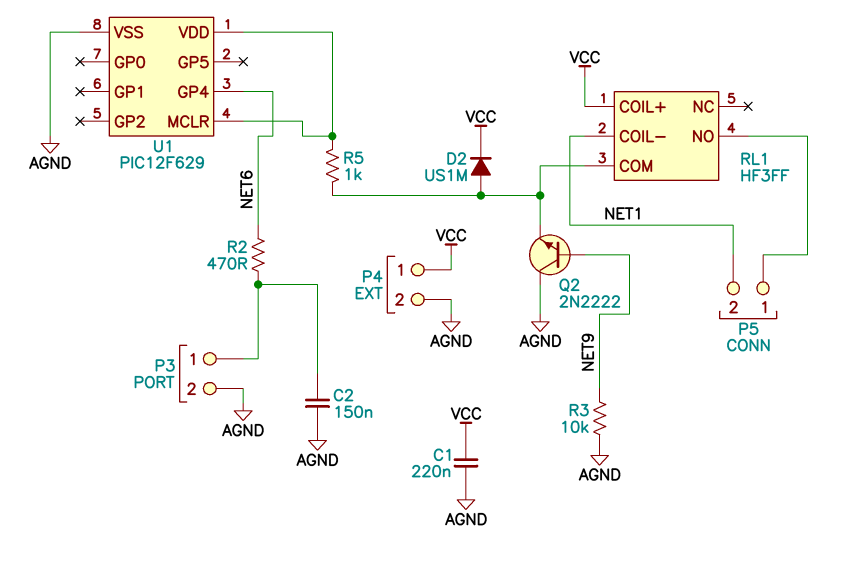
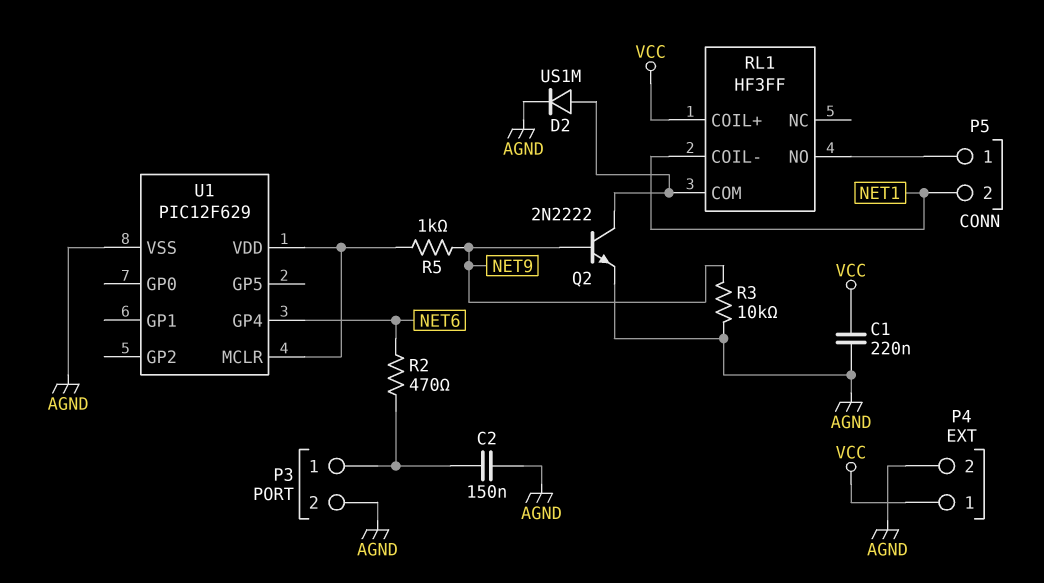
D2: diode US1M (A RL1/COM, K VCC) -> diode US1M (A RL1/COM, K AGND)
Q2: NPN 2N2222 (B NET9, C AGND, E RL1/COM) -> NPN 2N2222 (B NET9, C RL1/COM, E AGND)
R5: 1k (RL1/COM, U1/MCLR) -> 1k (NET9, U1/MCLR)

